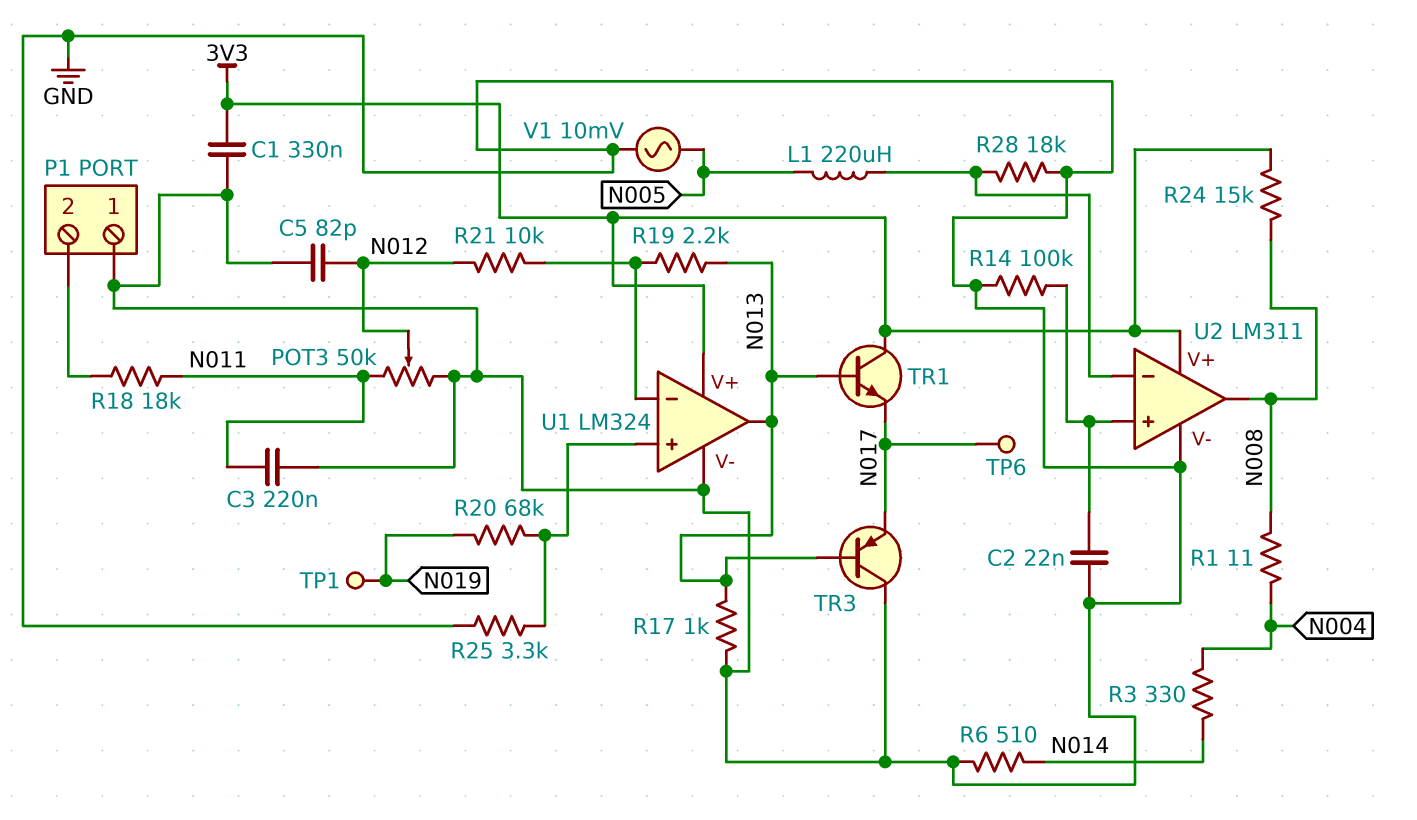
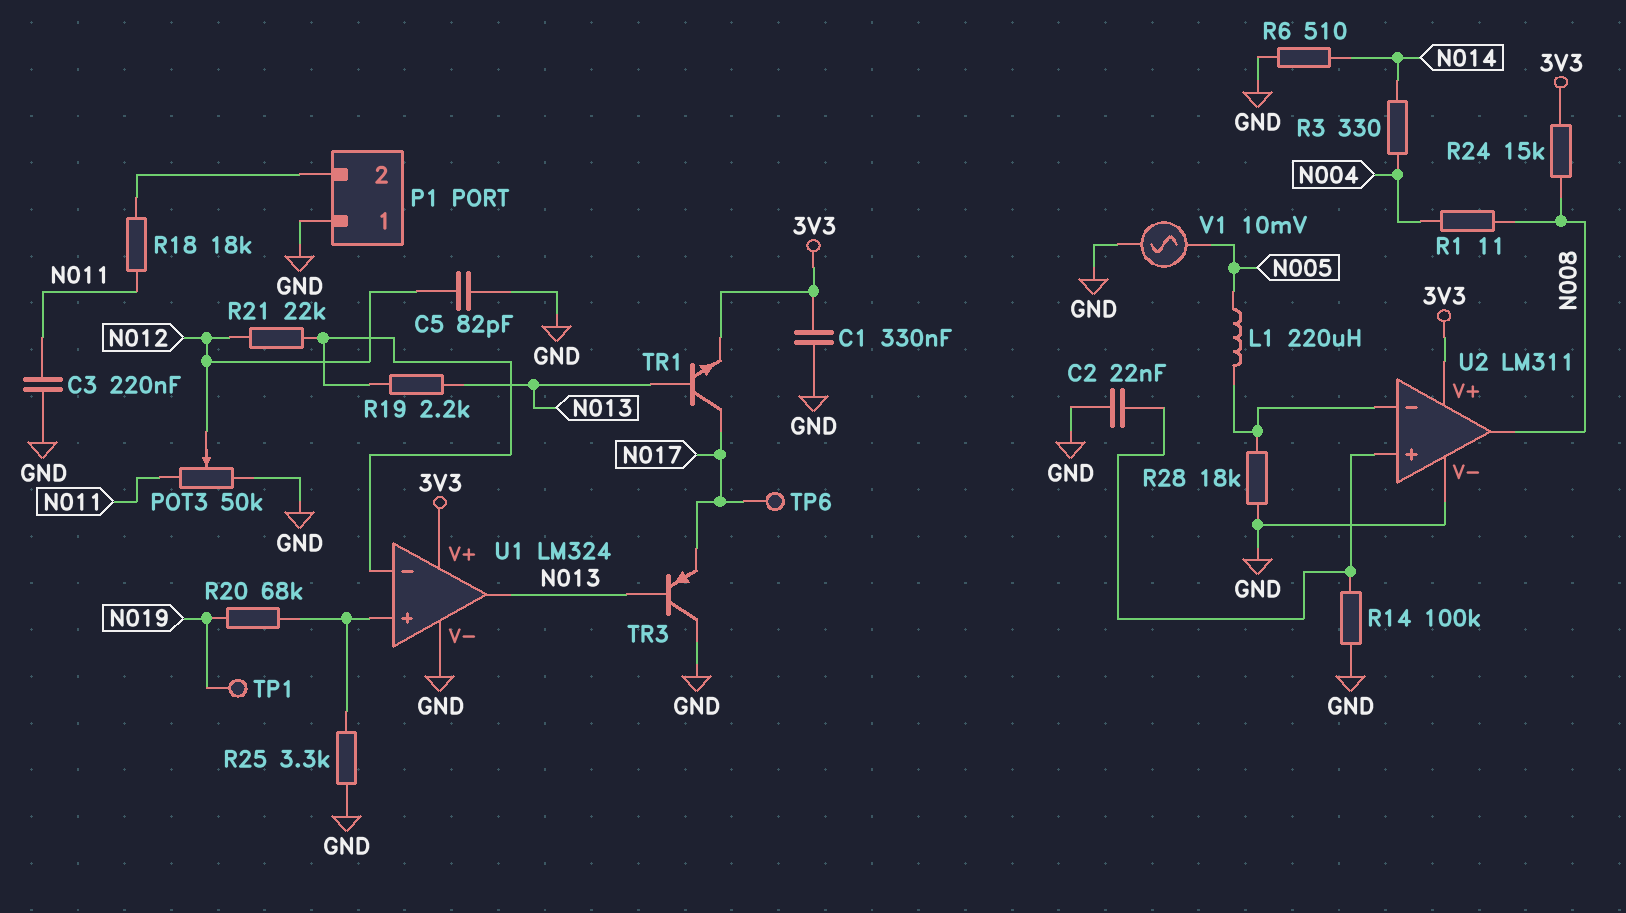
R17: 1k (GND, N013) -> none
R21: 10k (N012, U1/in-) -> 22k (N012, U1/in-)
TR1: NPN (B N013, C 3V3, E N017) -> NPN (B N013, C N017, E 3V3)

